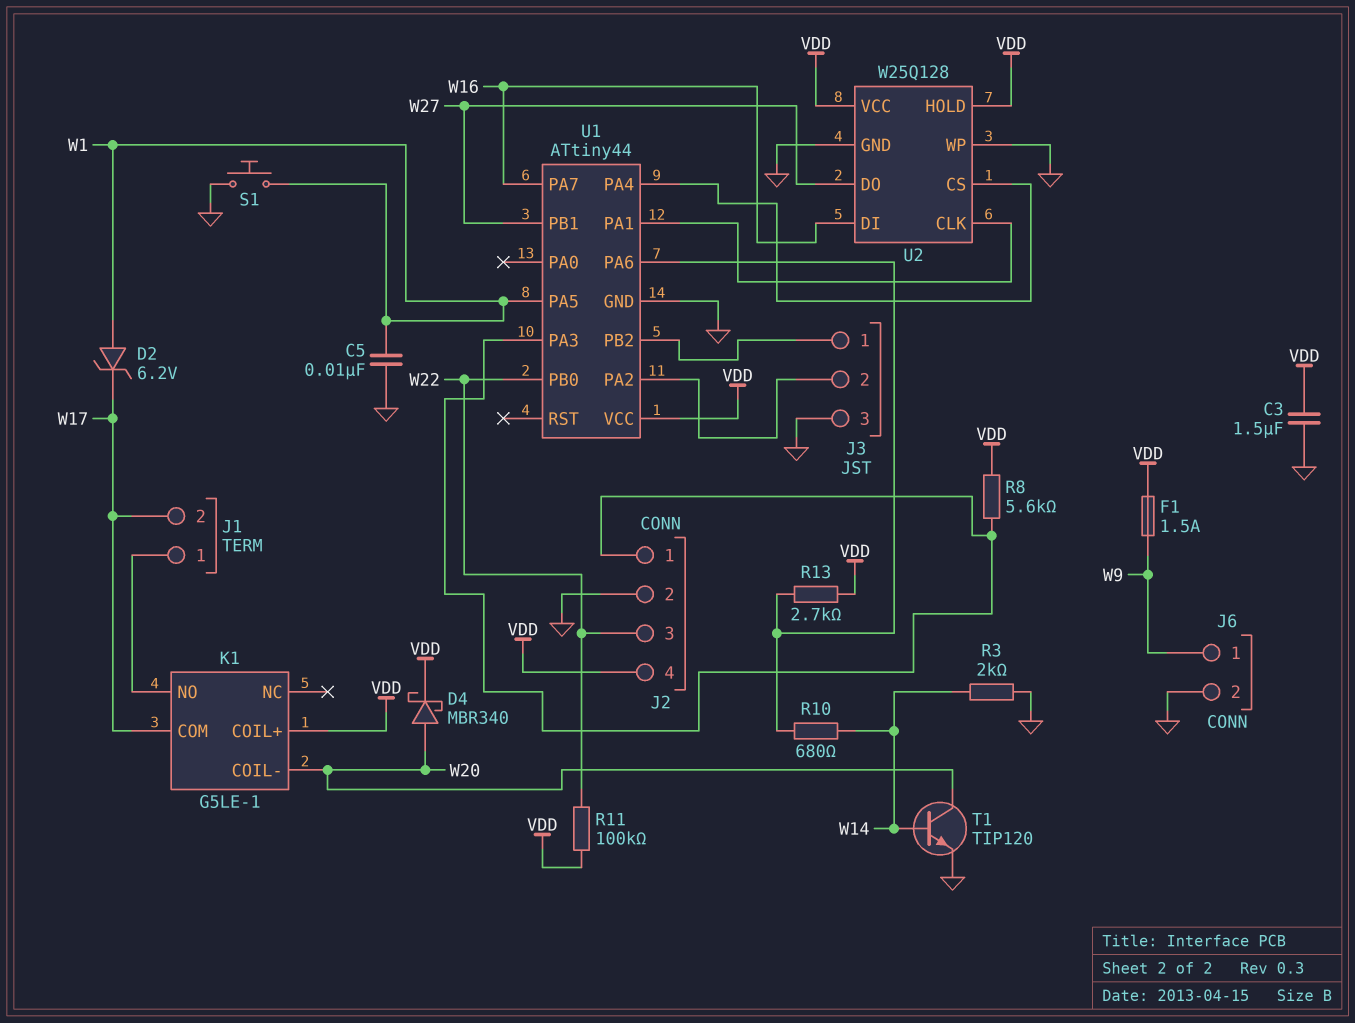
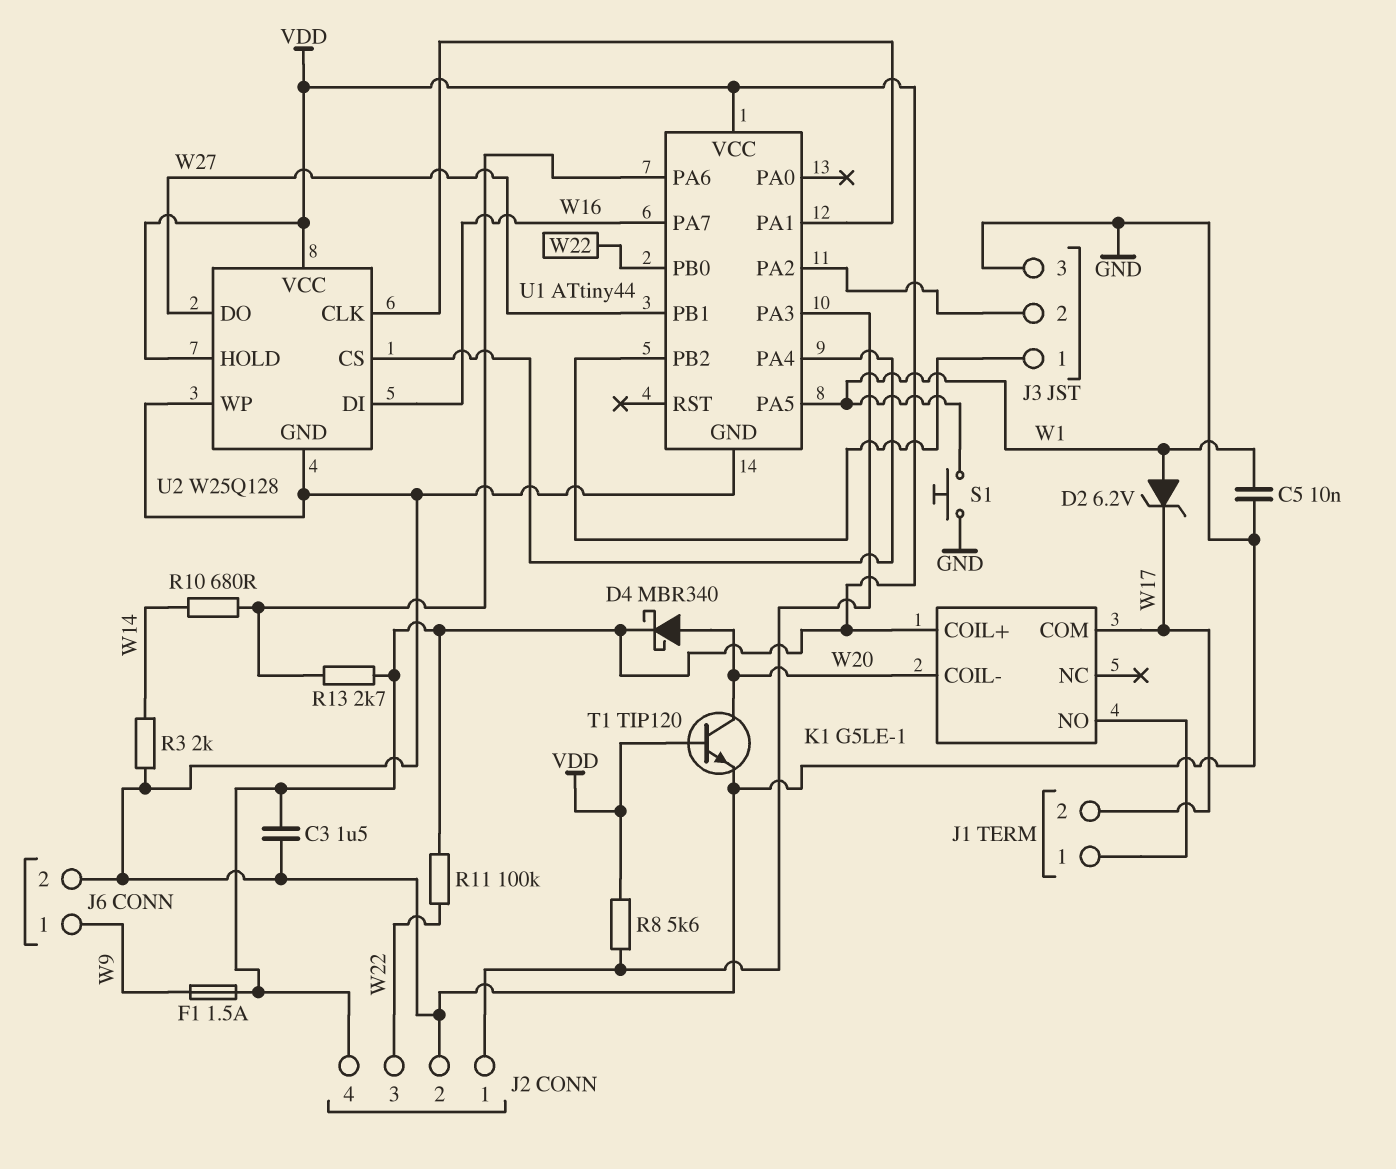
T1: NPN TIP120 (B W14, C W20, E GND) -> NPN TIP120 (B VDD, C W20, E GND)

